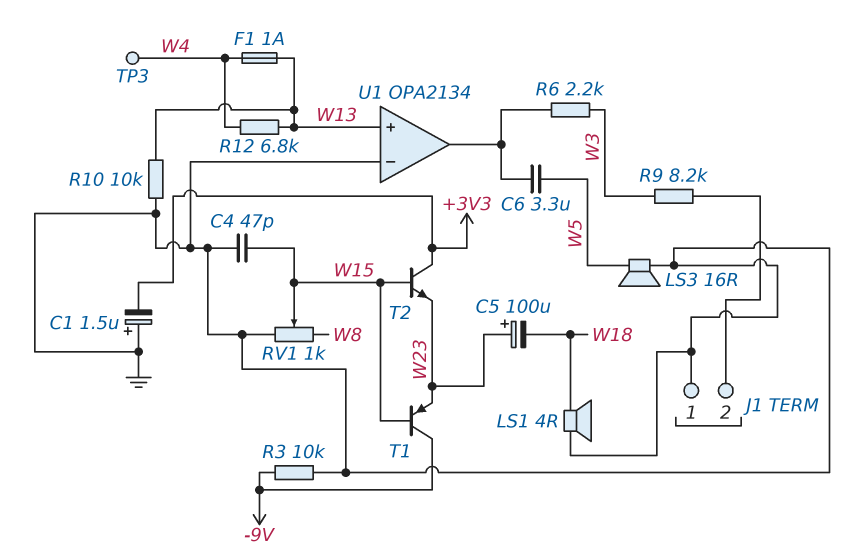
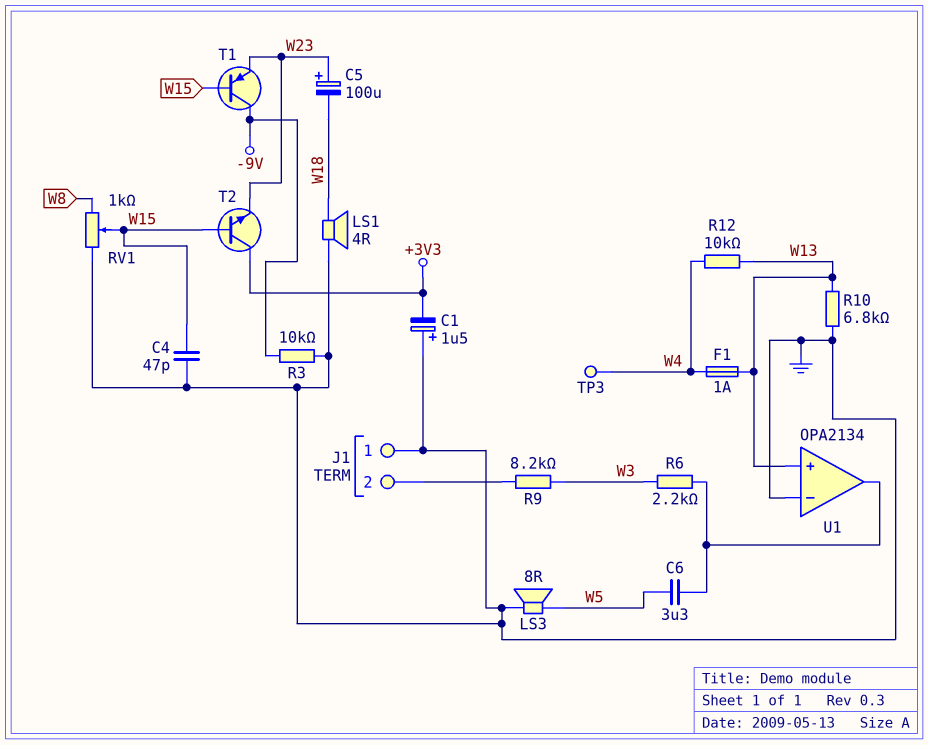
LS3: speaker 16R (GND, W5) -> speaker 8R (GND, W5)
R10: 10k (GND, W13) -> 6.8k (GND, W13)
R12: 6.8k (W4, W13) -> 10k (W4, W13)

